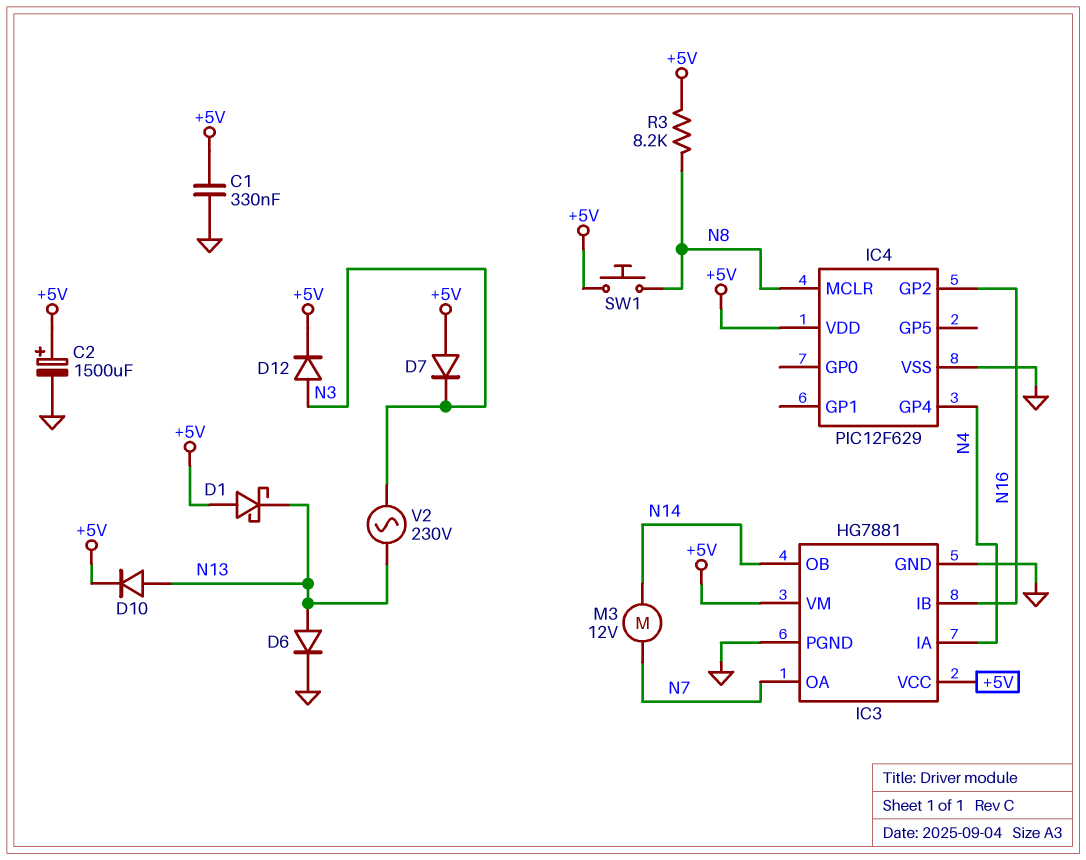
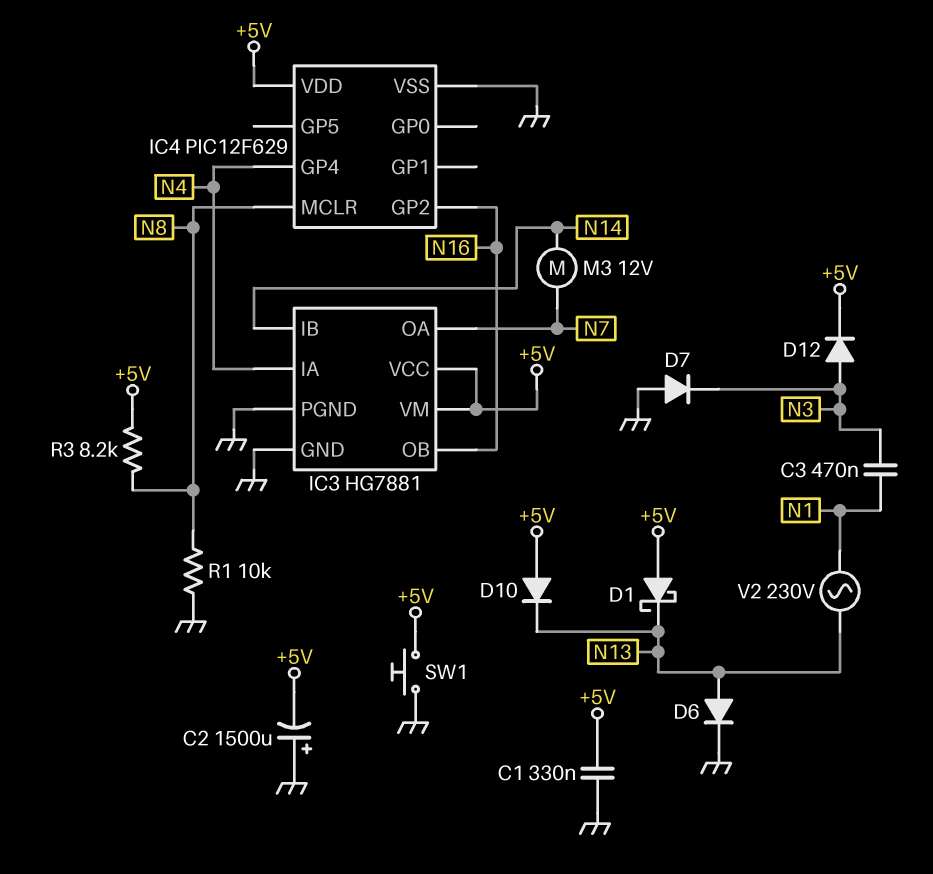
C2: 1500uF (plus +5V, minus GND) -> 1500uF (plus GND, minus +5V)
C3: none -> 470nF (N1, N3)
D7: diode (A +5V, K N3) -> diode (A GND, K N3)
D10: diode (A N13, K +5V) -> diode (A +5V, K N13)
IC3 pin IB: N16 -> N14
IC3 pin OB: N14 -> N16
R1: none -> 10k (GND, N8)
SW1: button (+5V, N8) -> button (+5V, GND)
V2: AC 230V (N3, N13) -> AC 230V (N1, N13)

